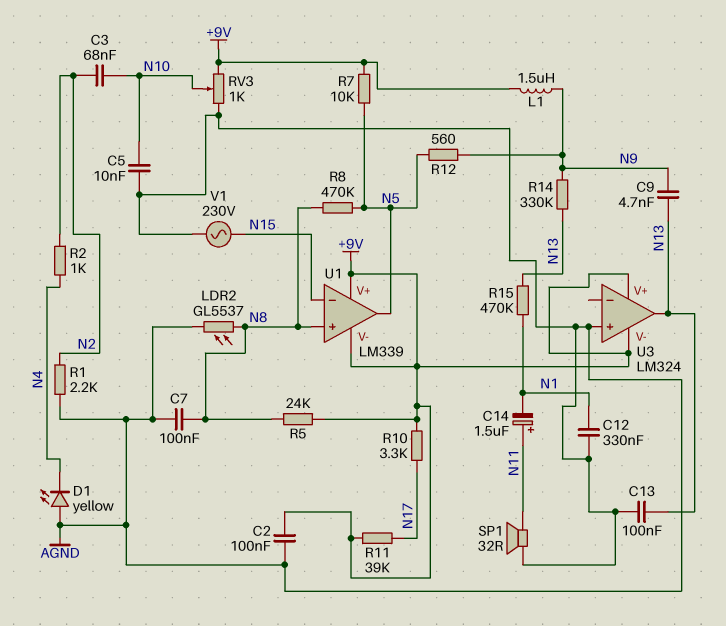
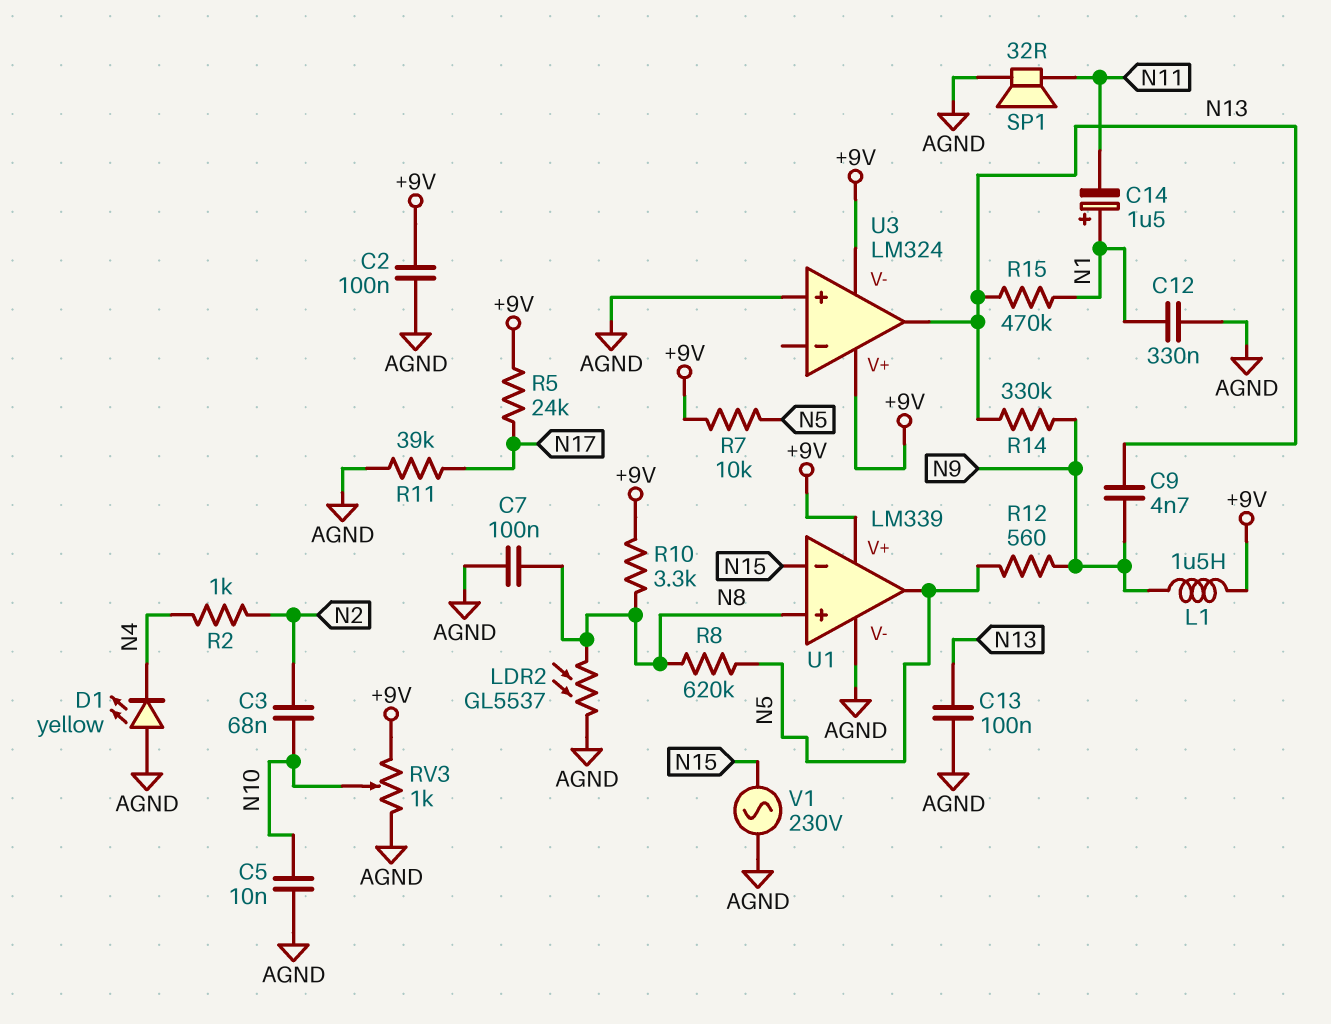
C14: 1.5uF (plus N11, minus N1) -> 1.5uF (plus N1, minus N11)
R1: 2.2k (AGND, N2) -> none
R5: 24k (+9V, N8) -> 24k (+9V, N17)
R8: 470k (N5, N8) -> 620k (N5, N8)
R10: 3.3k (+9V, N17) -> 3.3k (+9V, N8)
R11: 39k (+9V, N17) -> 39k (AGND, N17)
U1 pin V-: +9V -> AGND

